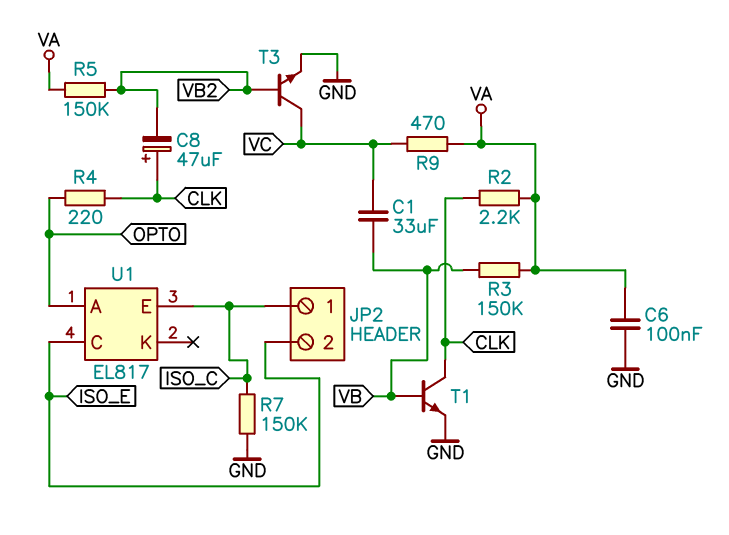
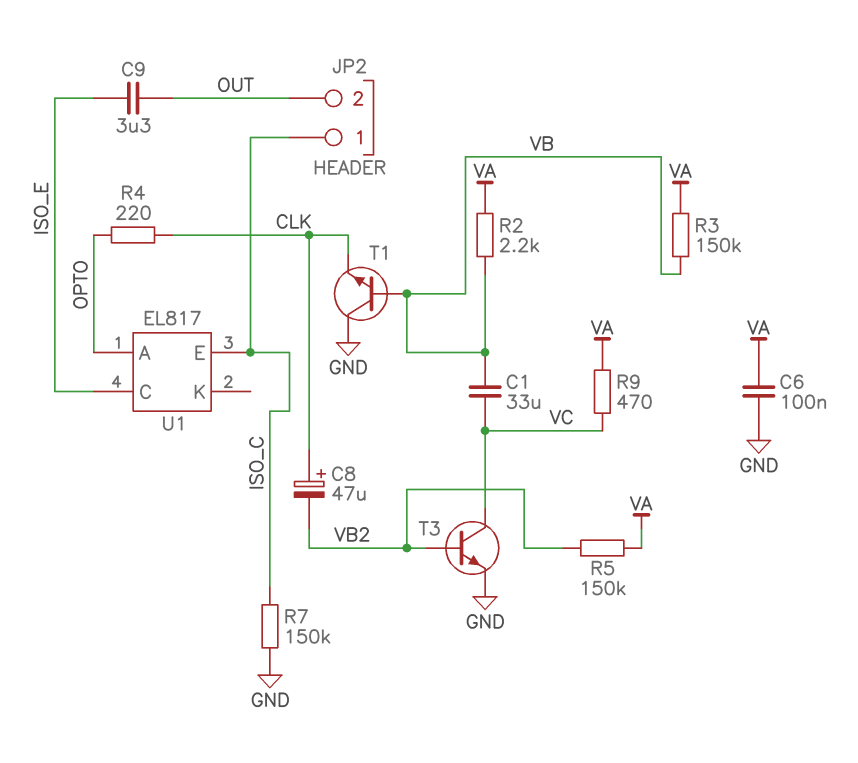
C9: none -> 3.3uF (ISO_E, OUT)
JP2 pin 2: ISO_E -> OUT
R2: 2.2k (CLK, VA) -> 2.2k (VA, VB)
T1: NPN (B VB, C CLK, E GND) -> NPN (B VB, C GND, E CLK)

